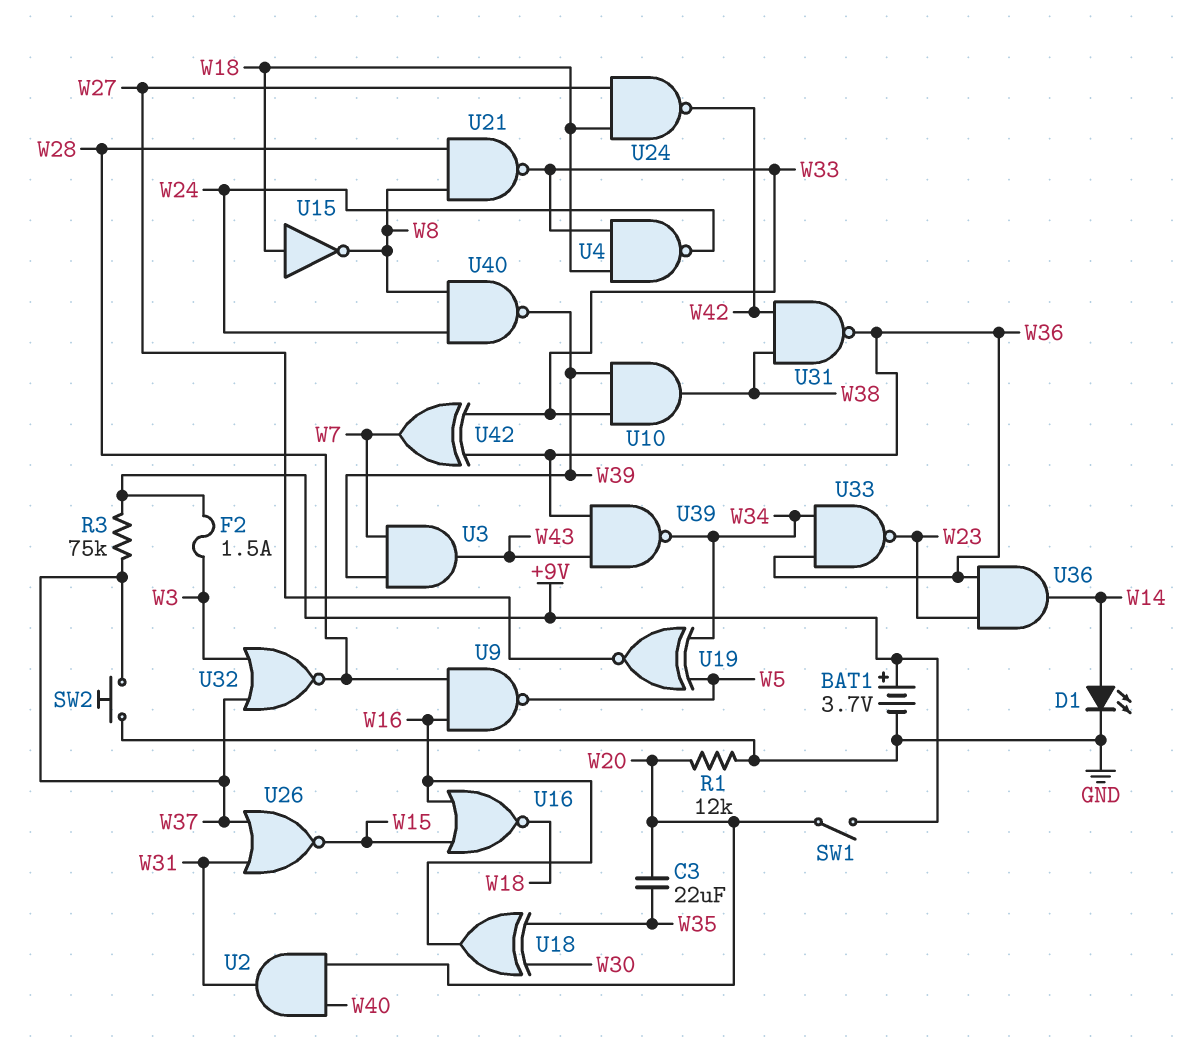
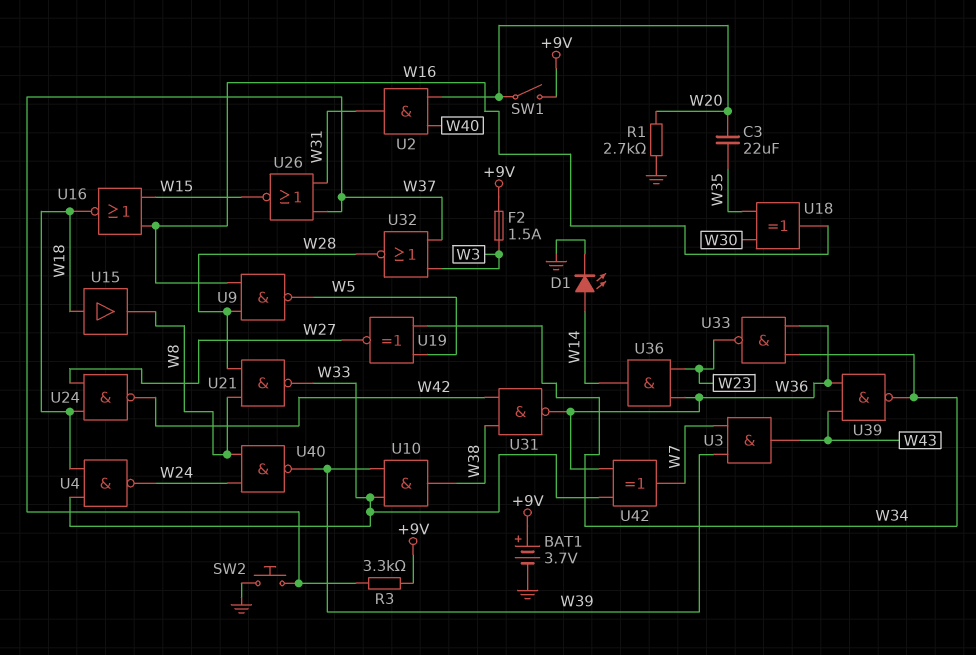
R1: 12k (GND, W20) -> 2.7k (GND, W20)
R3: 75k (+9V, W37) -> 3.3k (+9V, W37)
U15: NOT (in W18, out W8) -> buffer (in W18, out W8)

